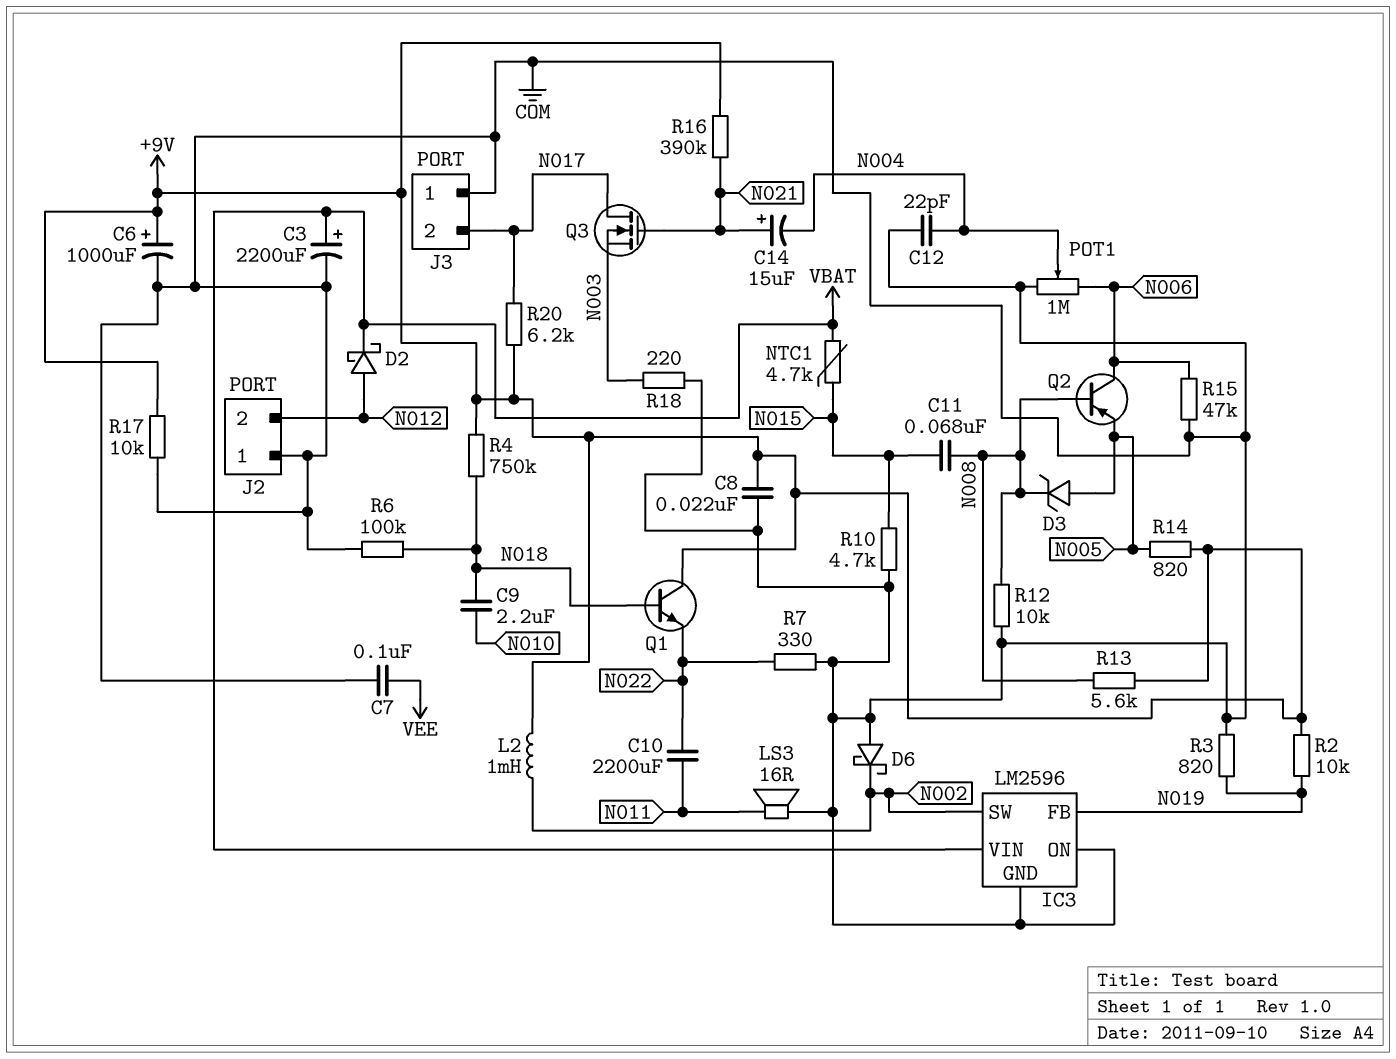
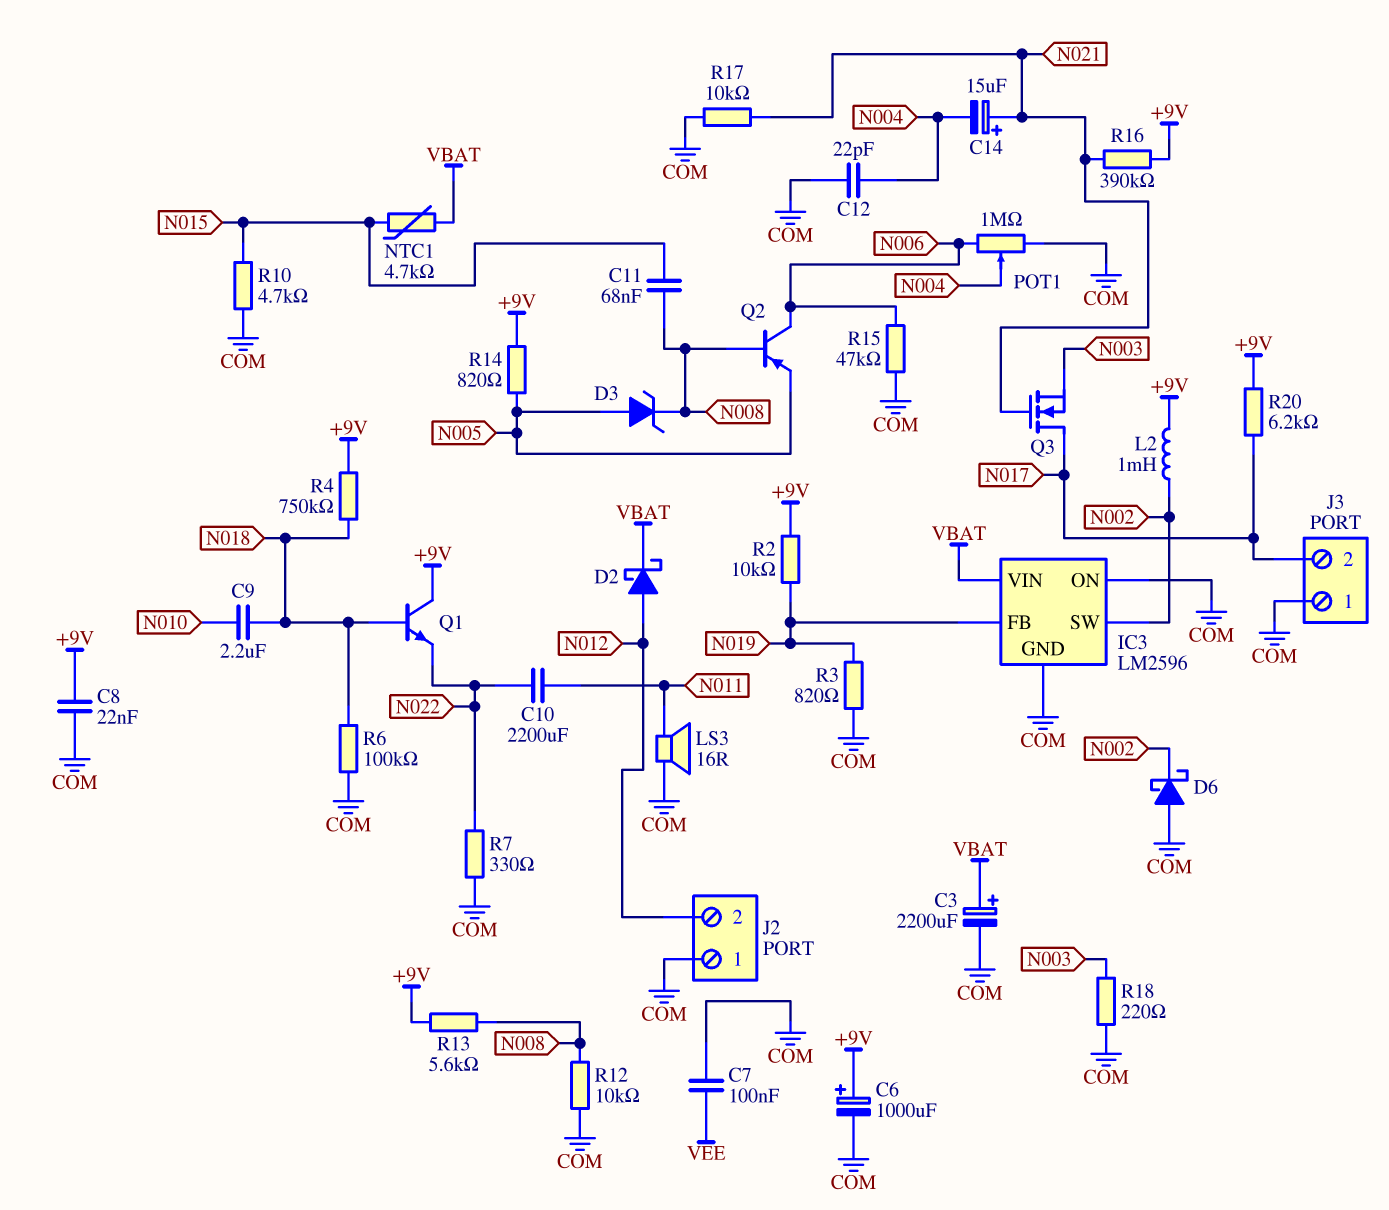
R17: 10k (+9V, COM) -> 10k (COM, N021)

